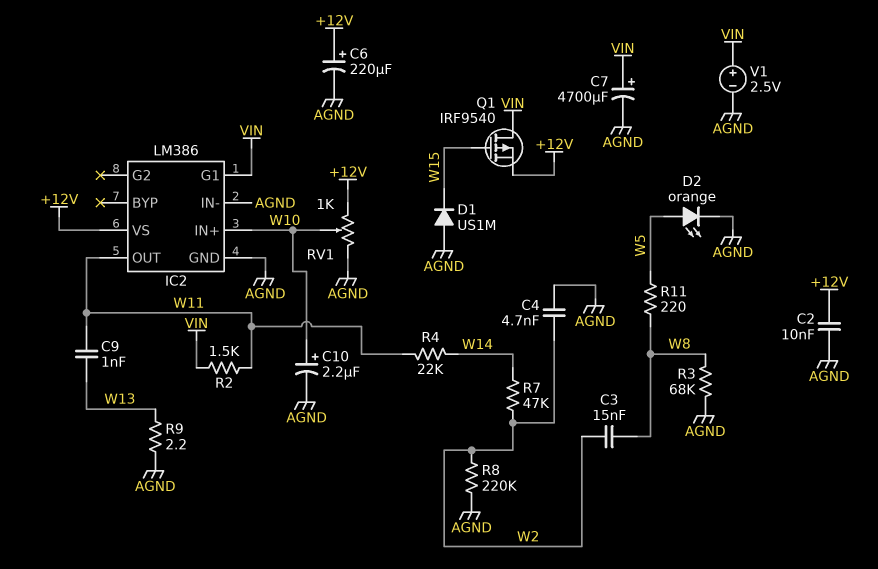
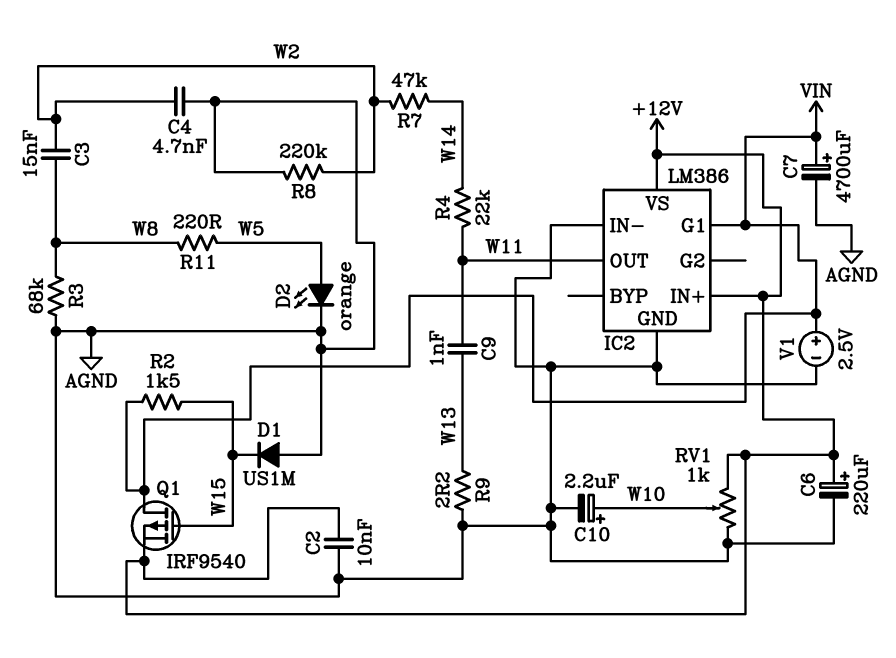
IC2 pin IN+: W10 -> +12V
R2: 1.5k (VIN, W11) -> 1.5k (VIN, W15)

